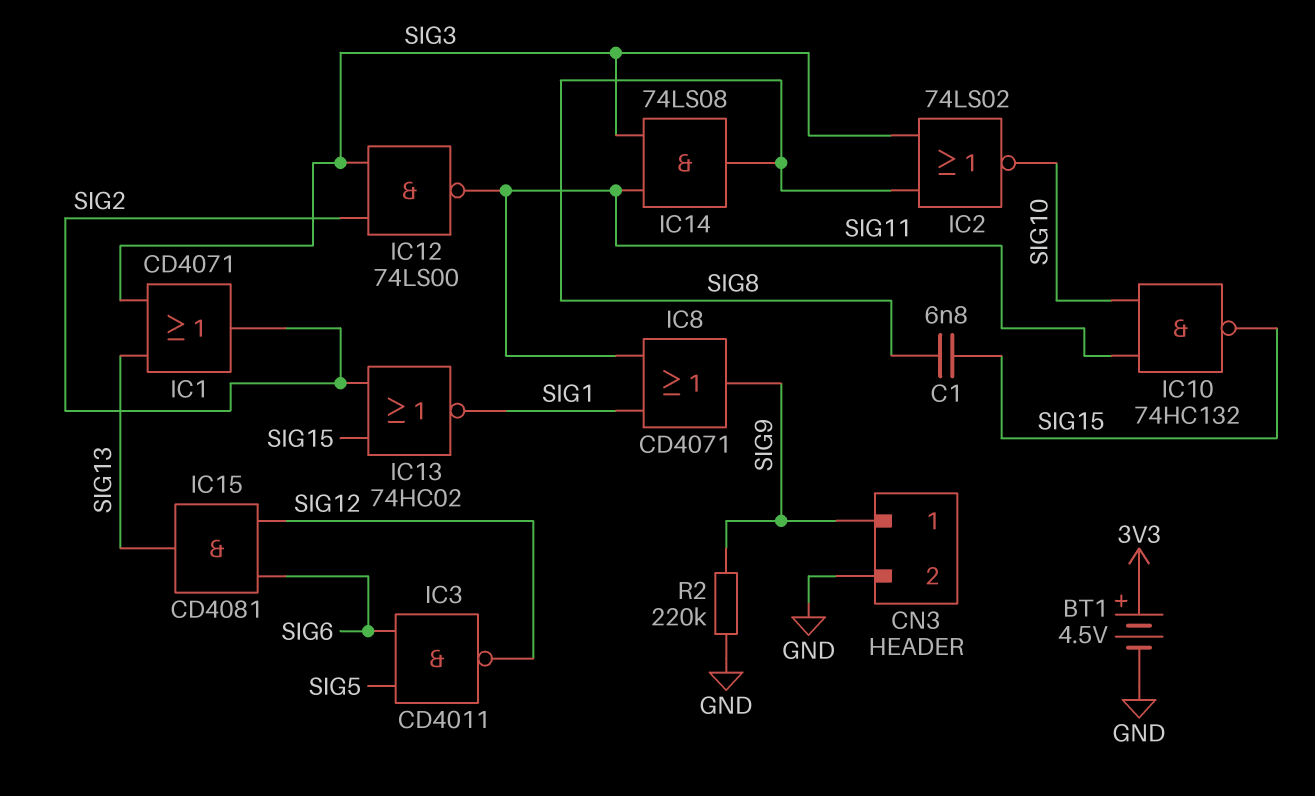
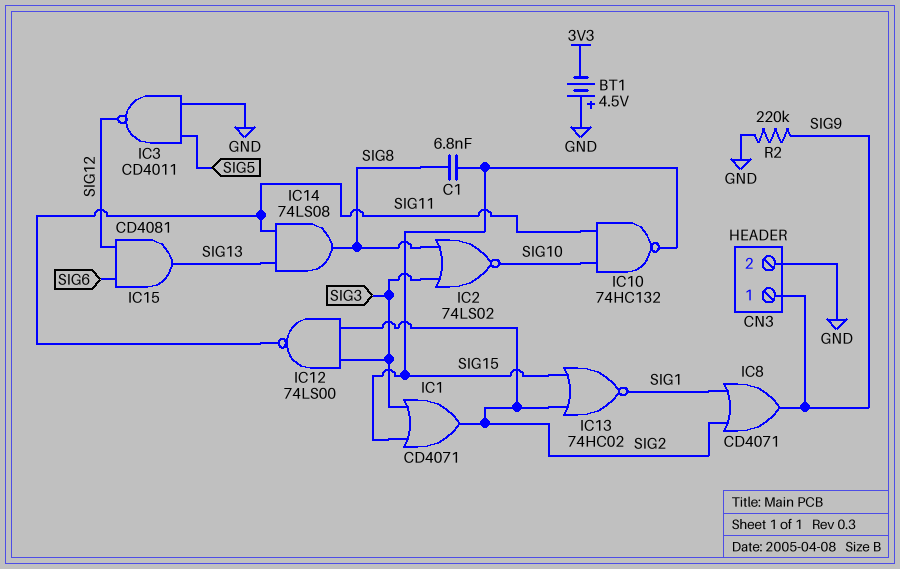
BT1: 4.5V (plus 3V3, minus GND) -> 4.5V (plus GND, minus 3V3)
IC1: OR CD4071 (in SIG3, in SIG13, out SIG2) -> OR CD4071 (in SIG3, in SIG15, out SIG2)
IC3: NAND CD4011 (in SIG5, in SIG6, out SIG12) -> NAND CD4011 (in GND, in SIG5, out SIG12)
IC8: OR CD4071 (in SIG1, in SIG11, out SIG9) -> OR CD4071 (in SIG1, in SIG2, out SIG9)
IC14: AND 74LS08 (in SIG3, in SIG11, out SIG8) -> AND 74LS08 (in SIG11, in SIG13, out SIG8)

